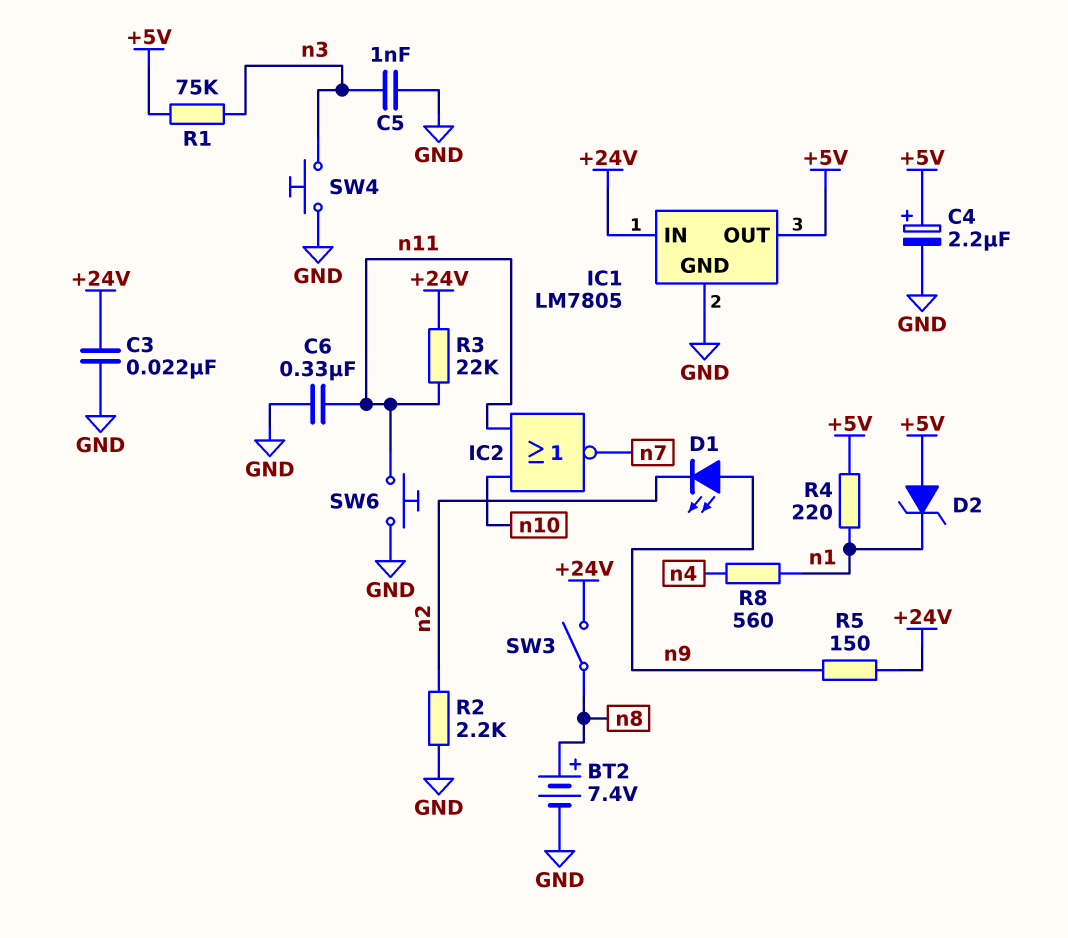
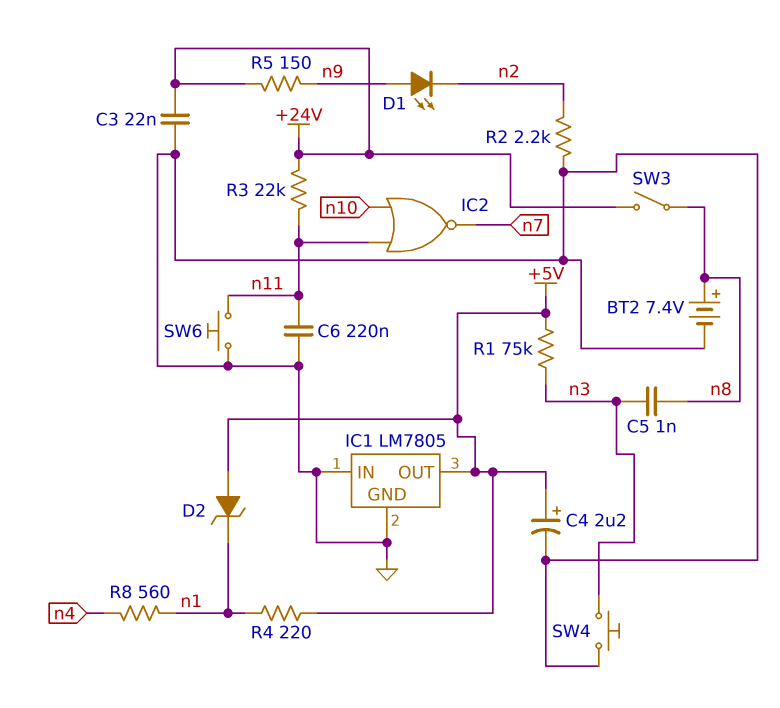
C5: 1nF (GND, n3) -> 1nF (n3, n8)
C6: 330nF (GND, n11) -> 220nF (GND, n11)
IC1 pin IN: +24V -> GND

